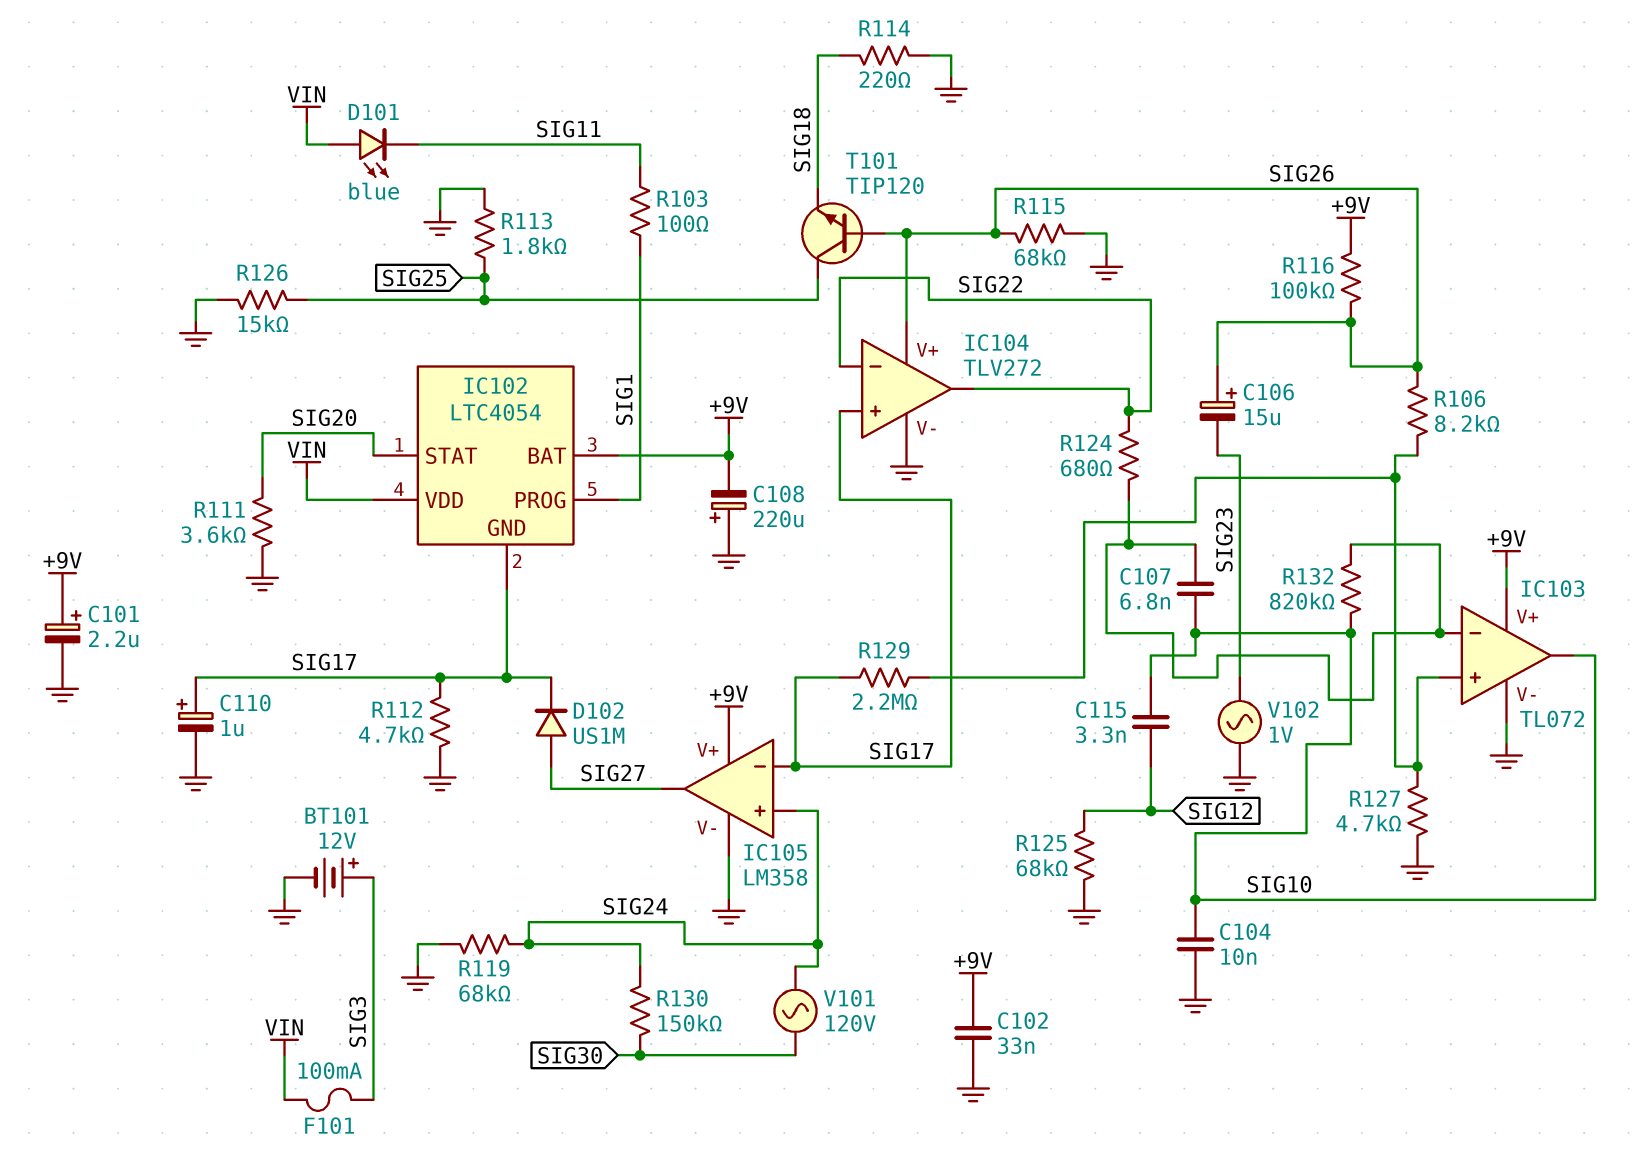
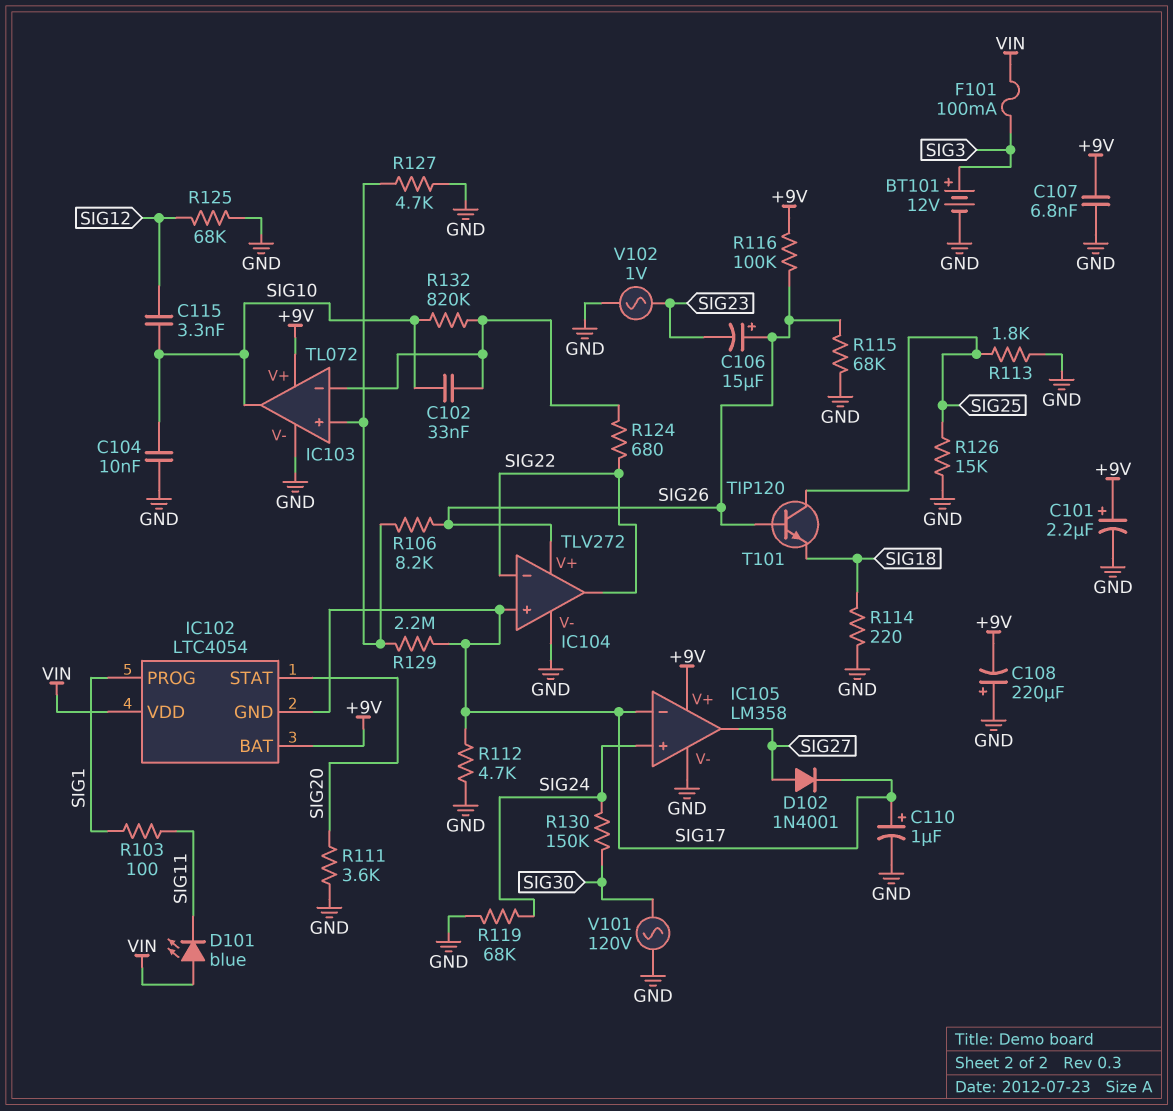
C102: 33nF (+9V, GND) -> 33nF (IC103/in-, SIG10)
C107: 6.8nF (IC103/in-, SIG10) -> 6.8nF (+9V, GND)
D102: diode US1M (A SIG27, K SIG17) -> diode 1N4001 (A SIG27, K SIG17)
V101: AC 120V (SIG24, SIG30) -> AC 120V (GND, SIG30)

